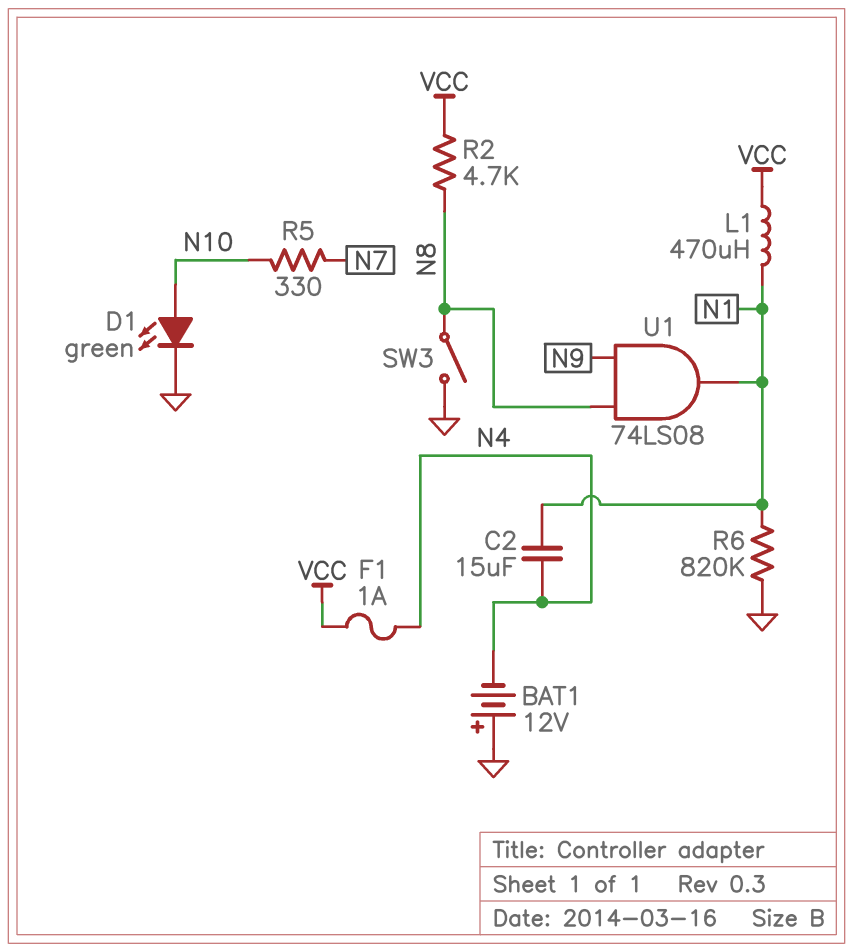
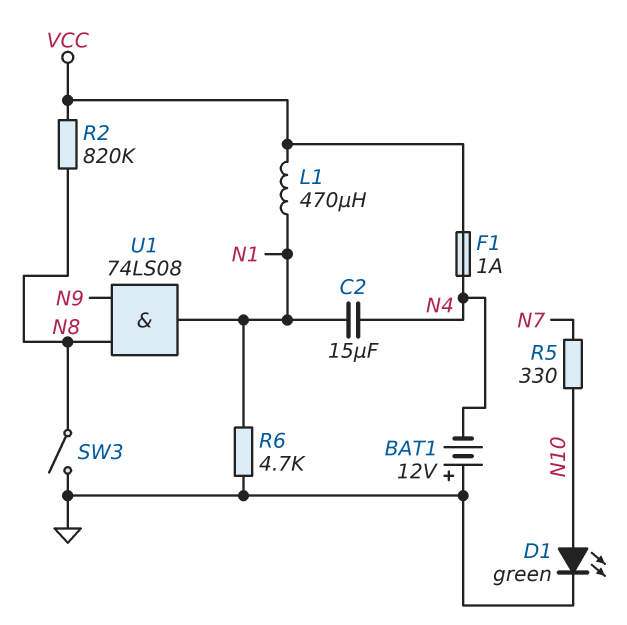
R2: 4.7k (N8, VCC) -> 820k (N8, VCC)
R6: 820k (GND, N1) -> 4.7k (GND, N1)

